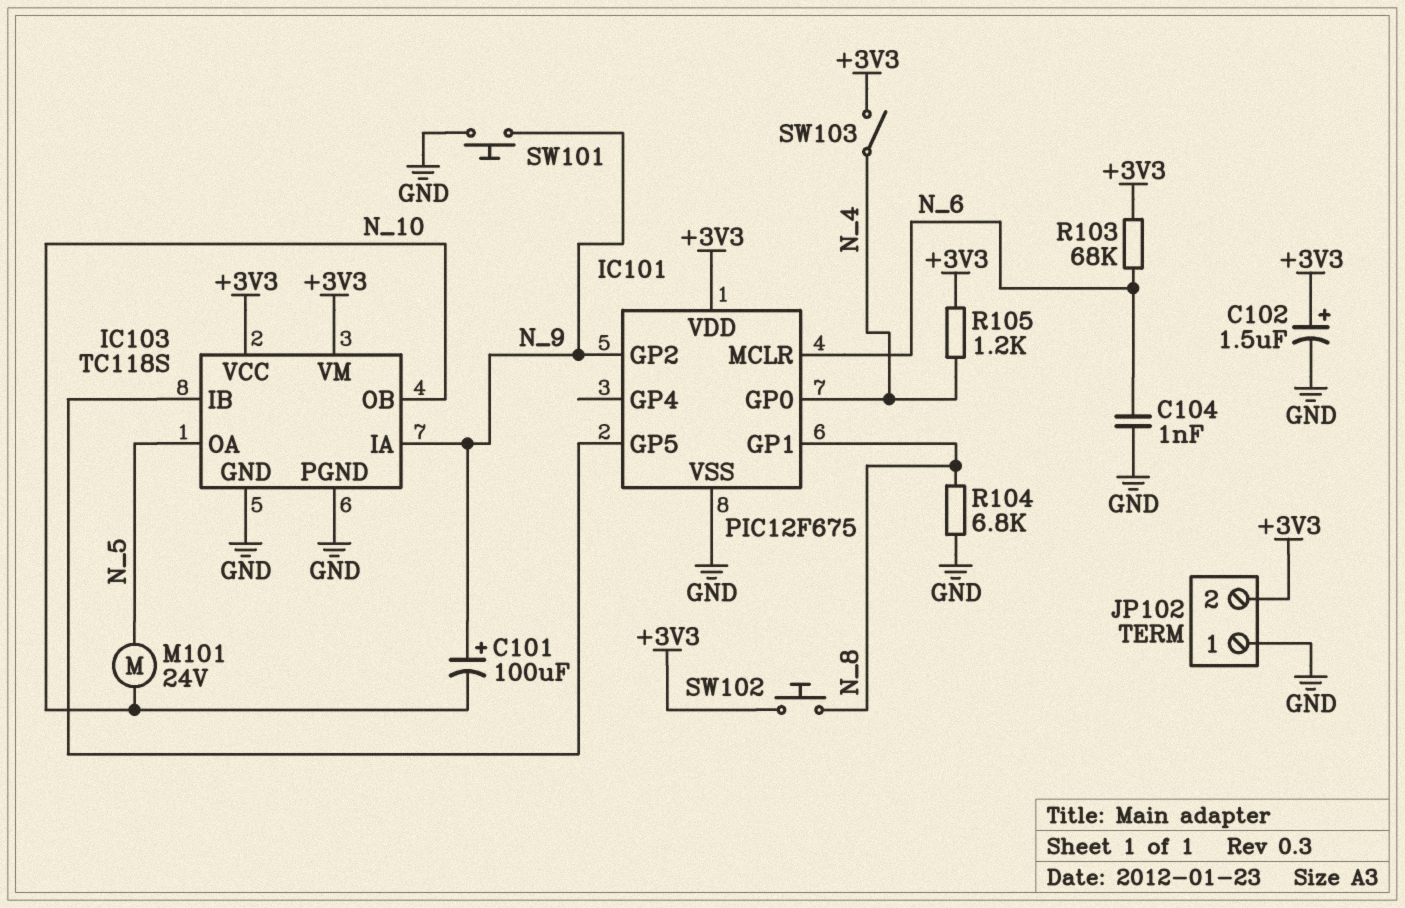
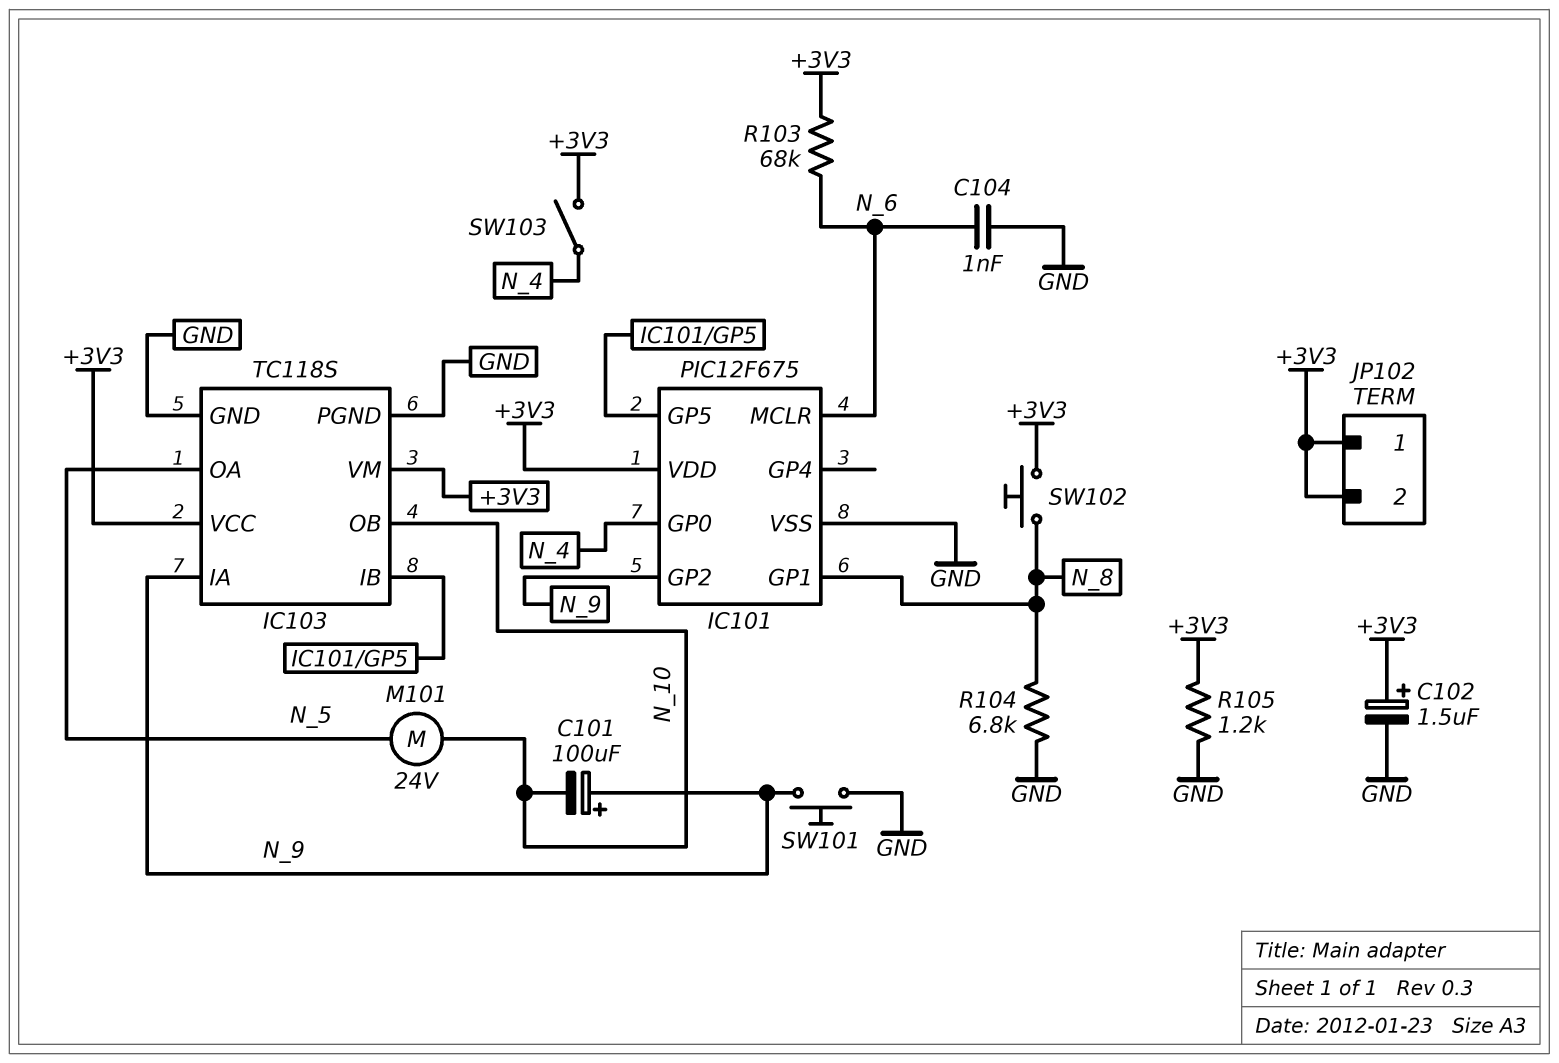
JP102 pin 1: GND -> +3V3
R105: 1.2k (+3V3, N_4) -> 1.2k (+3V3, GND)

